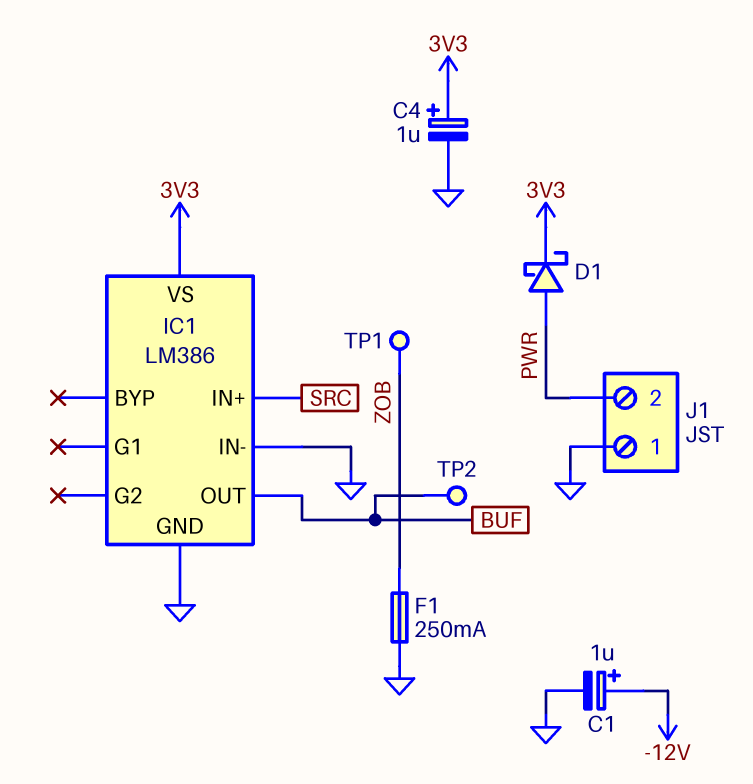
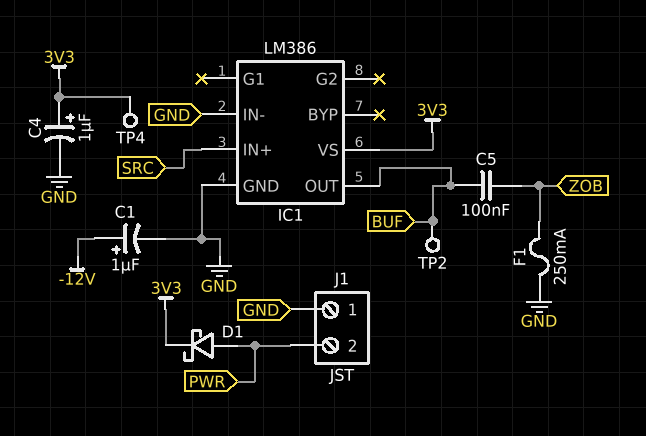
C5: none -> 100nF (BUF, ZOB)
TP1: test point (ZOB) -> none
TP4: none -> test point (3V3)

